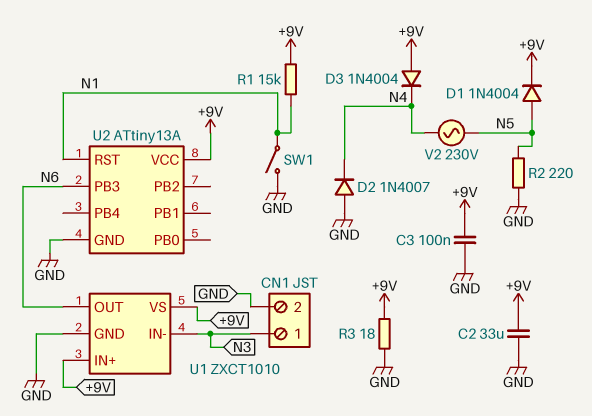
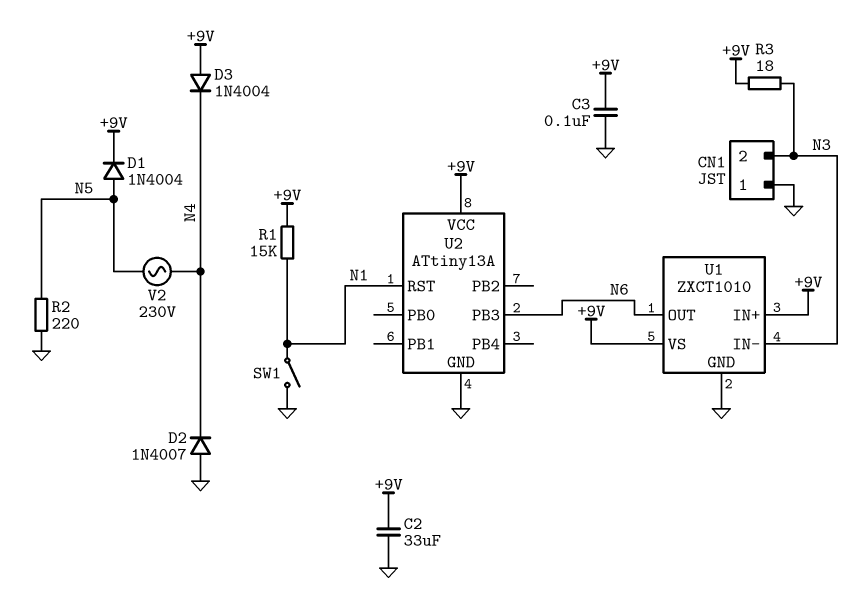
CN1 pin 1: N3 -> GND
CN1 pin 2: GND -> N3
R3: 18 (+9V, GND) -> 18 (+9V, N3)

